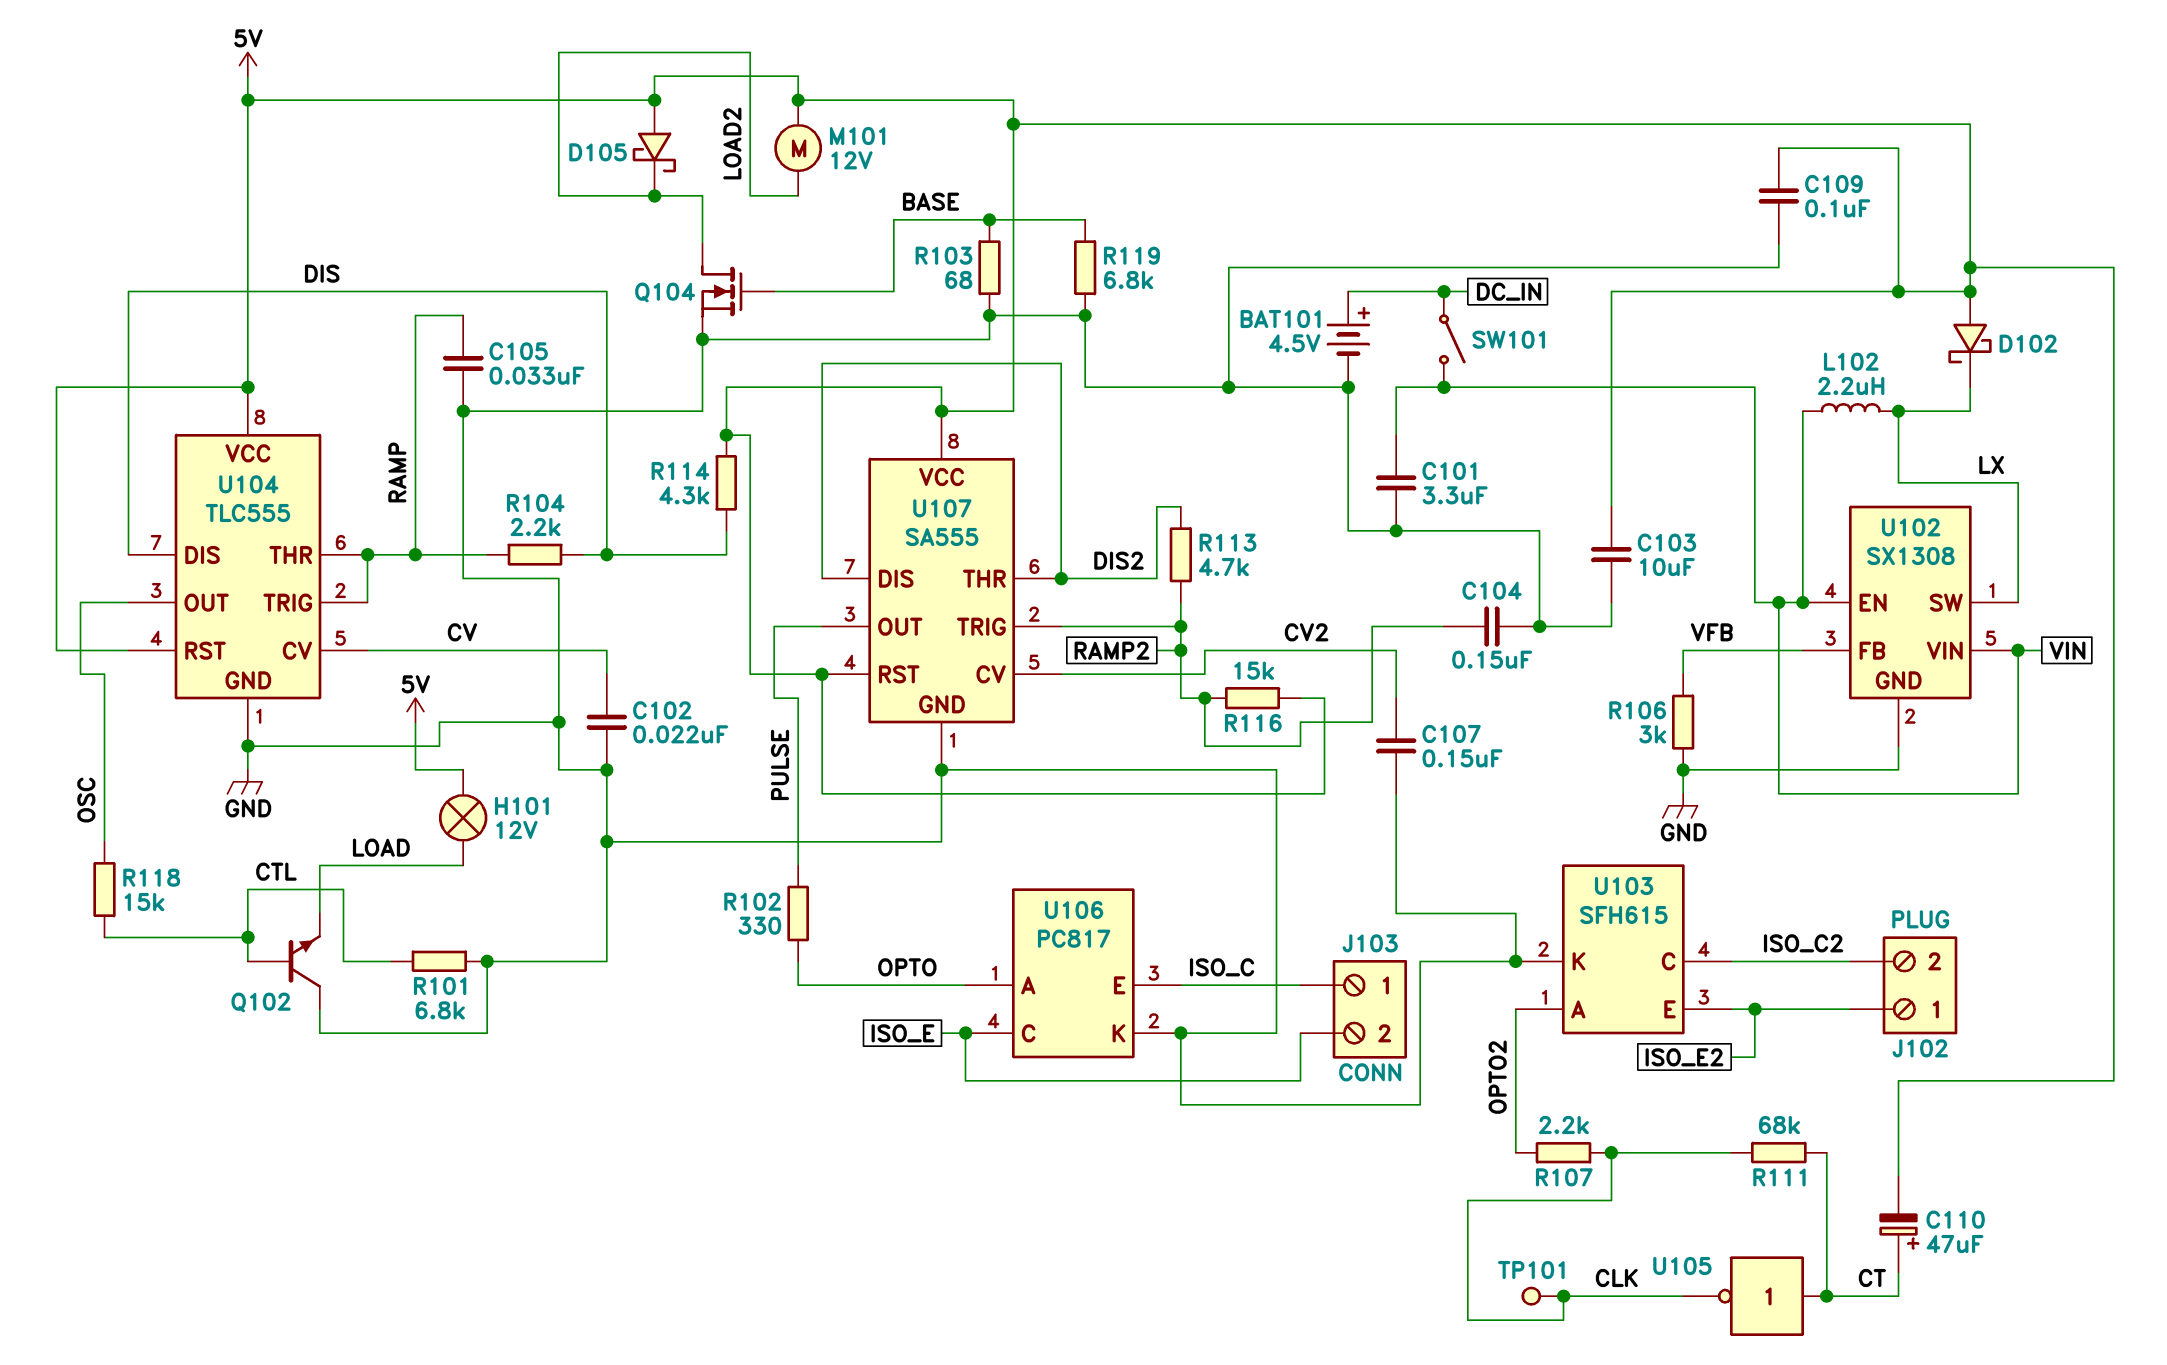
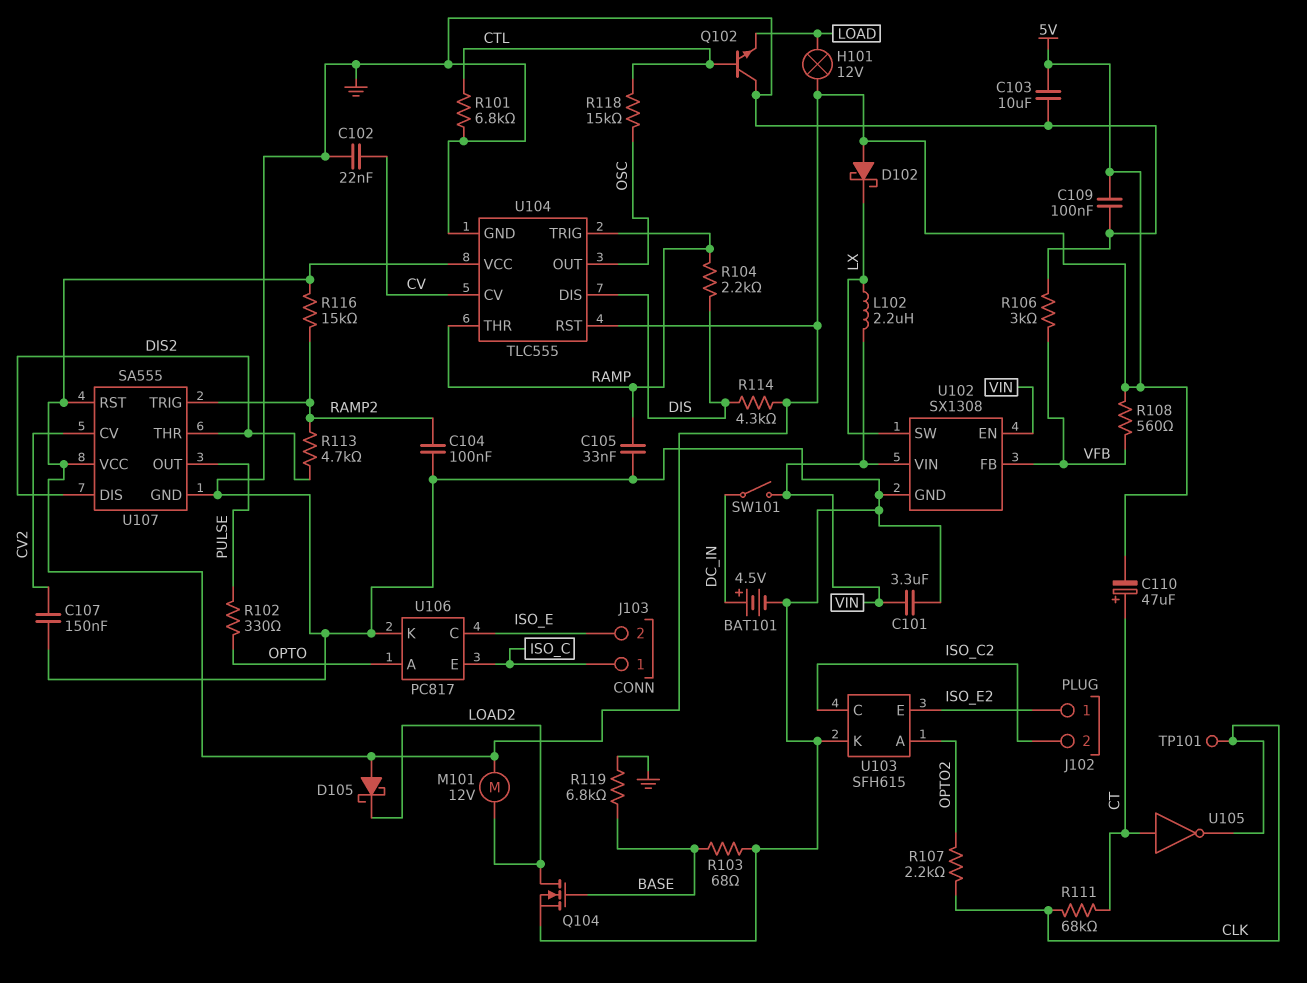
C104: 150nF (GND, RAMP2) -> 100nF (GND, RAMP2)
R108: none -> 560 (5V, VFB)

